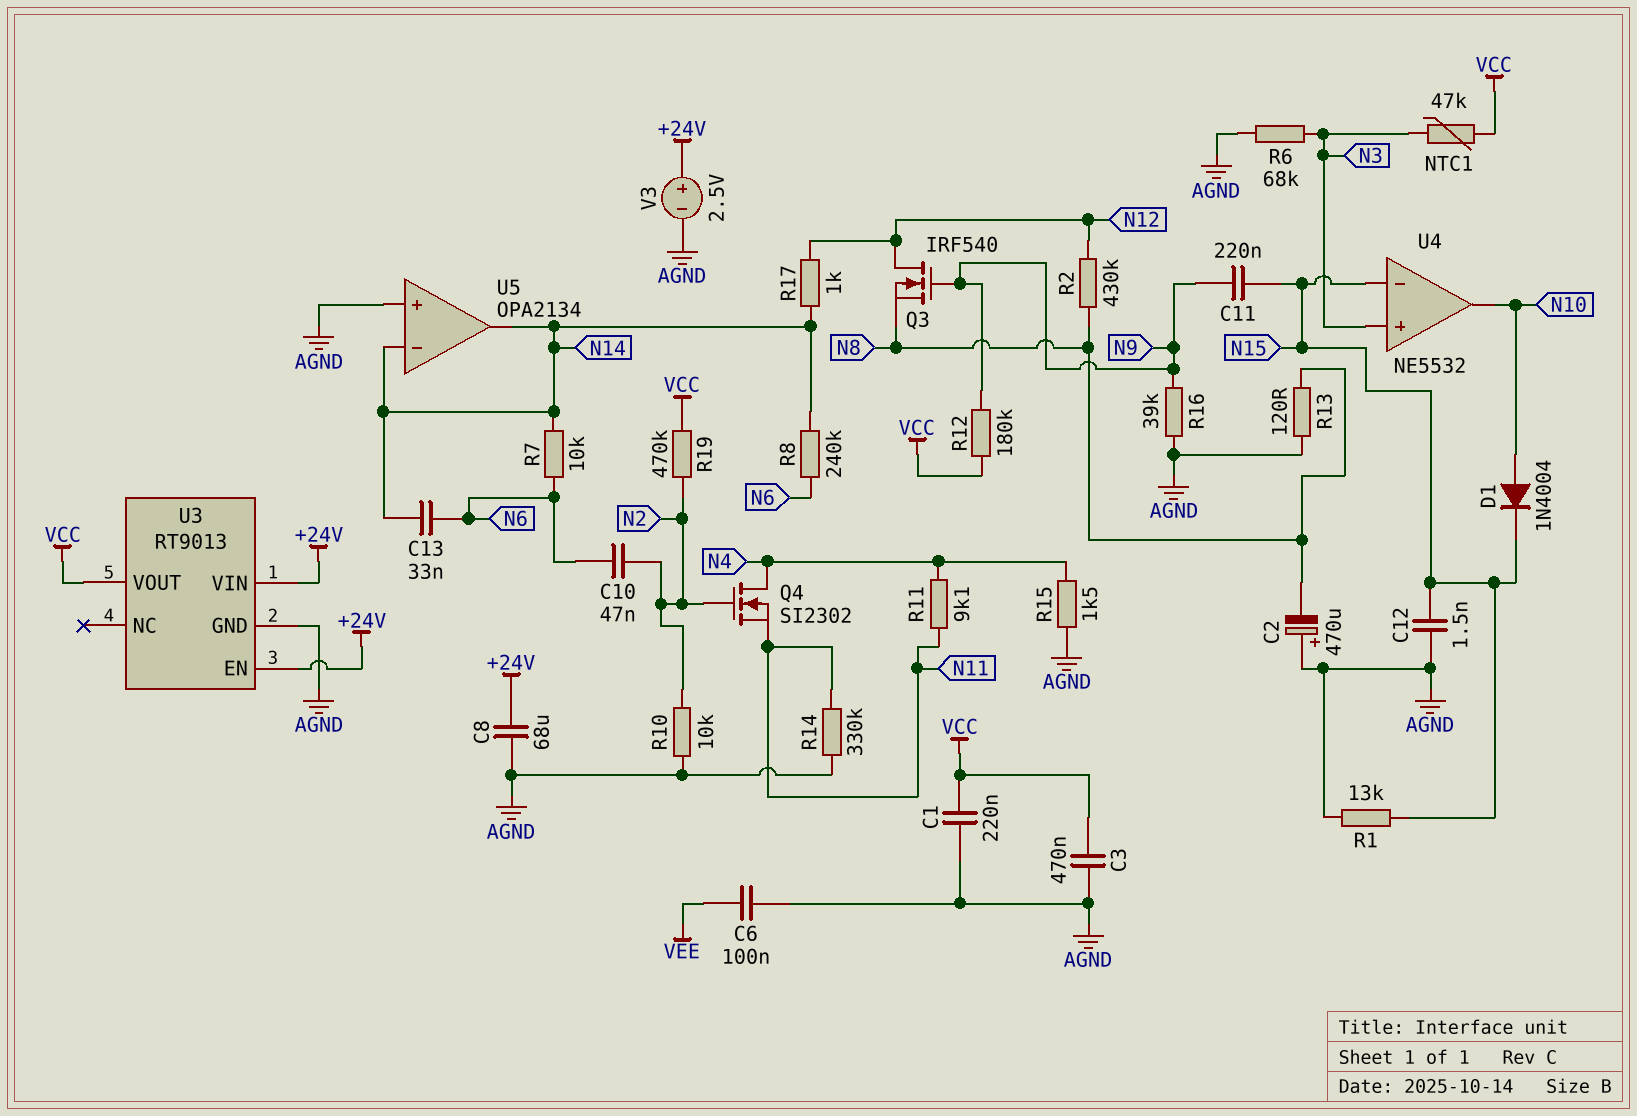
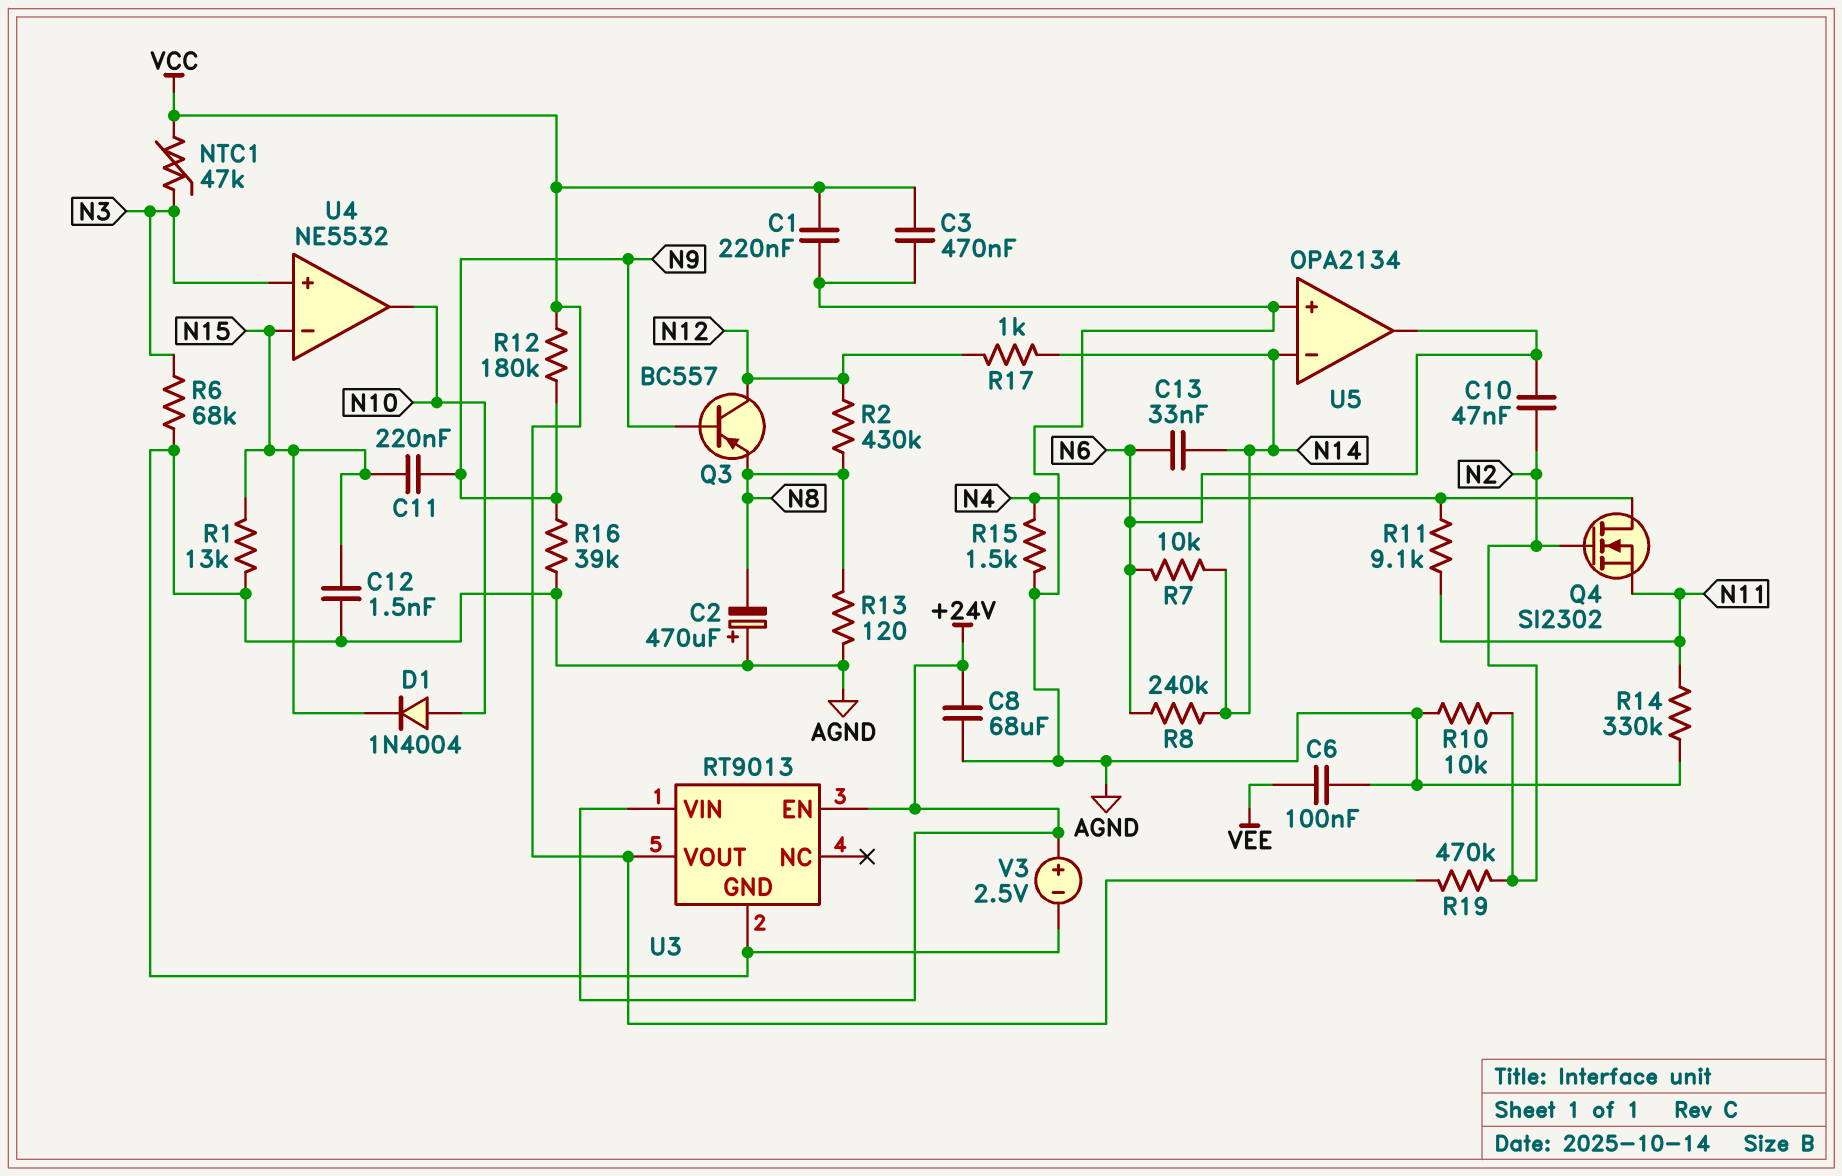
Q3: NMOS IRF540 (G N9, D N12, S N8) -> PNP BC557 (B N9, C N12, E N8)
U5 pin out: N14 -> N6

